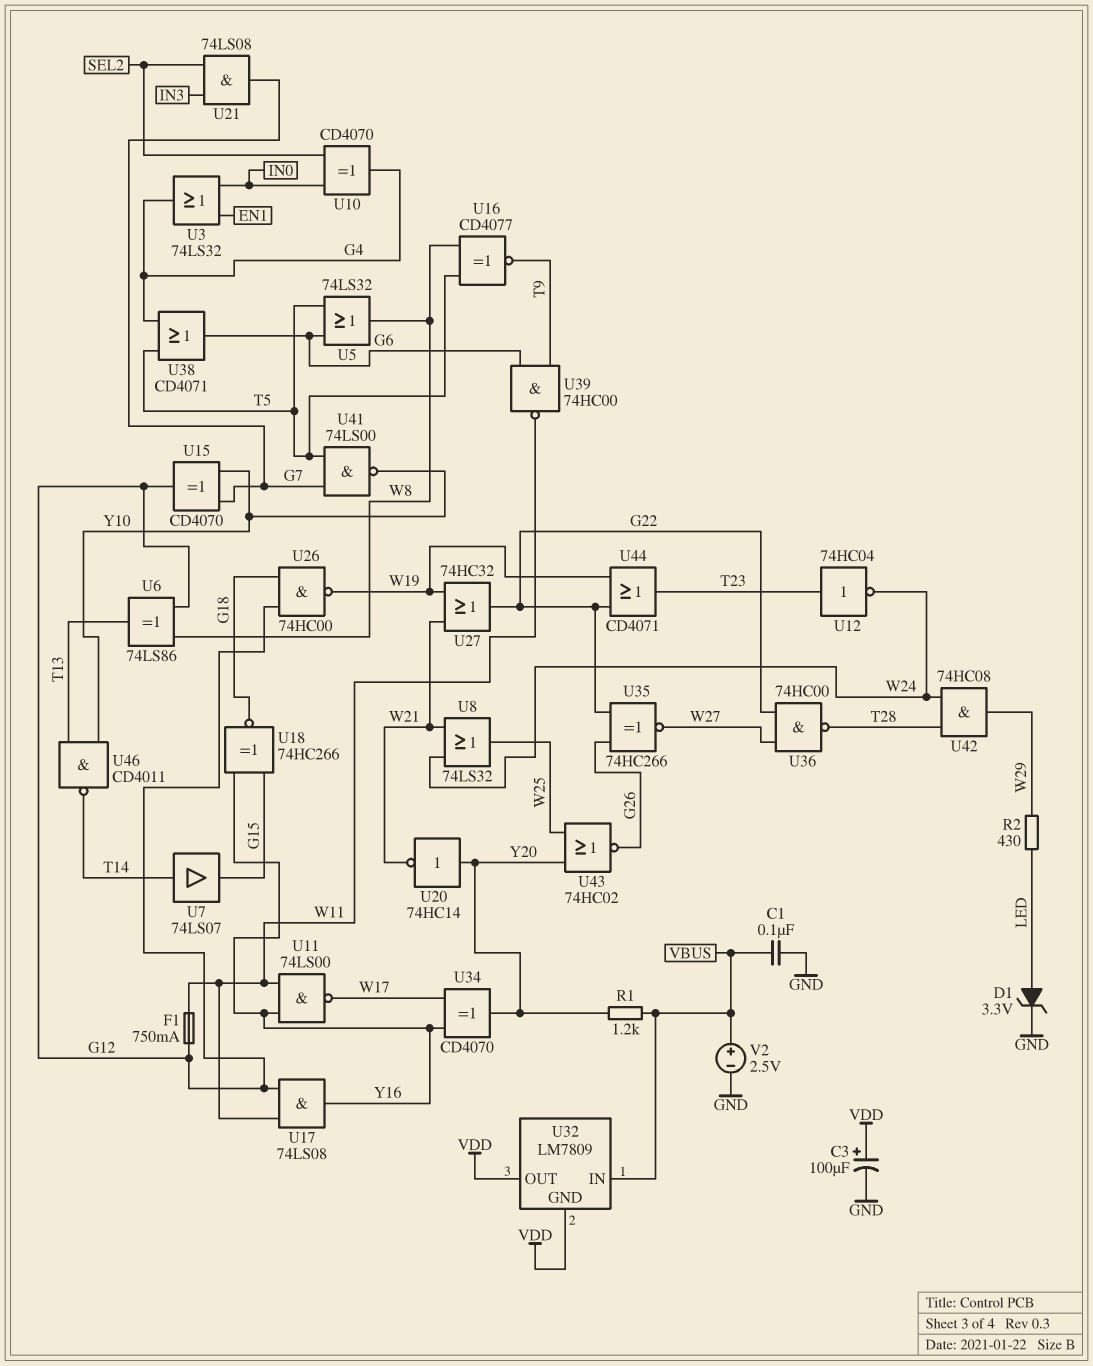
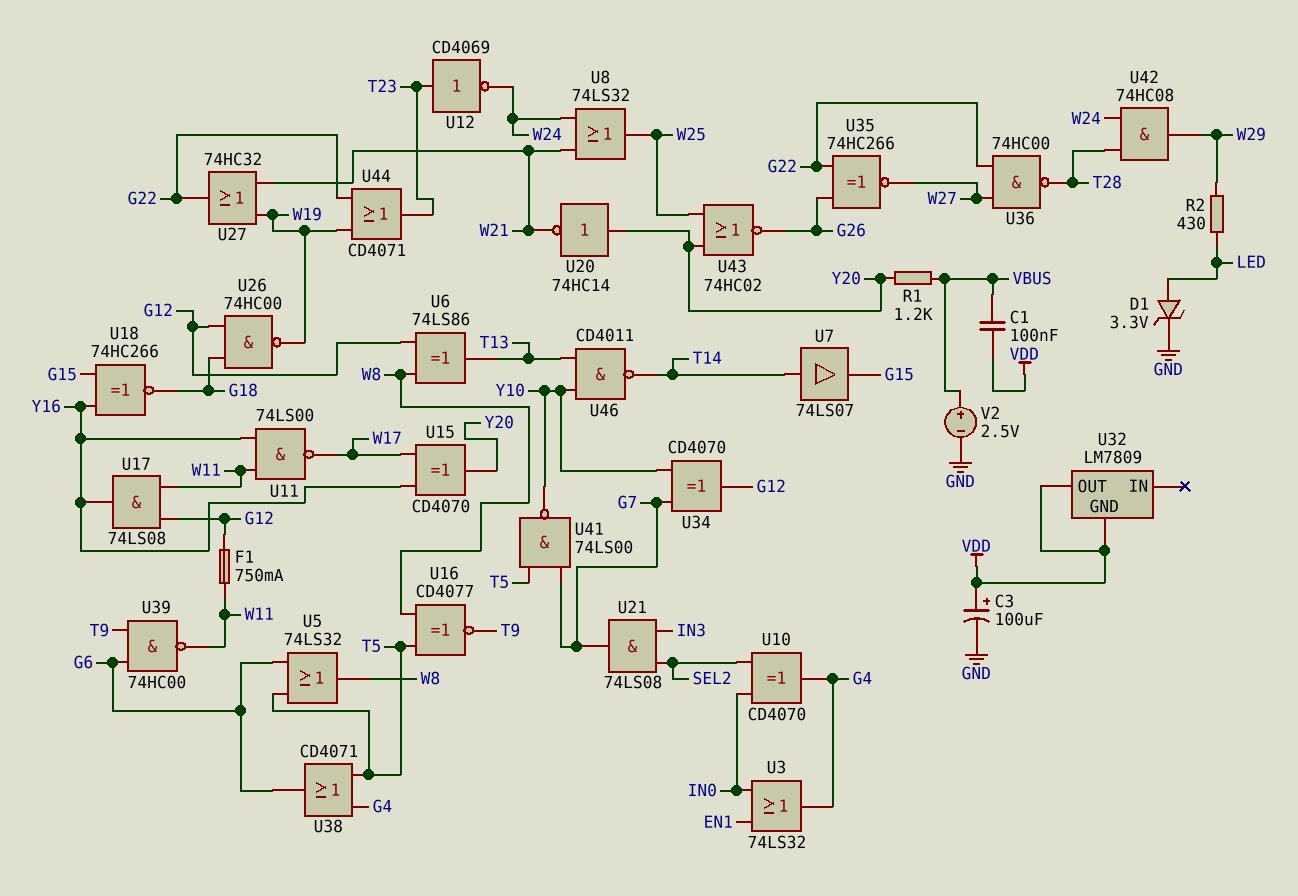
C1: 100nF (GND, VBUS) -> 100nF (VBUS, VDD)
U12: NOT 74HC04 (in T23, out W24) -> NOT CD4069 (in T23, out W24)
U15: XOR CD4070 (in G7, in Y10, out G12) -> XOR CD4070 (in W17, in Y16, out Y20)
U32 pin IN: VBUS -> none
U34: XOR CD4070 (in W17, in Y16, out Y20) -> XOR CD4070 (in G7, in Y10, out G12)

